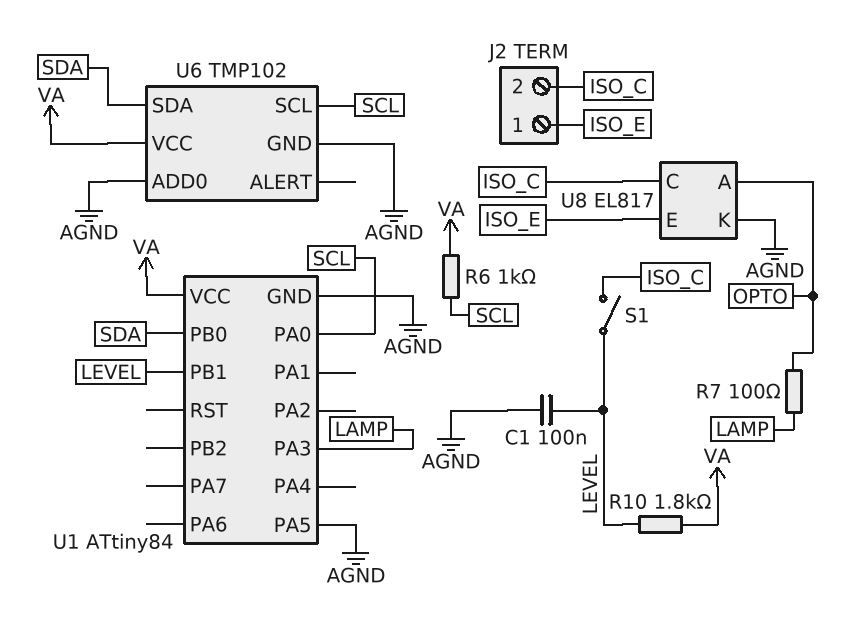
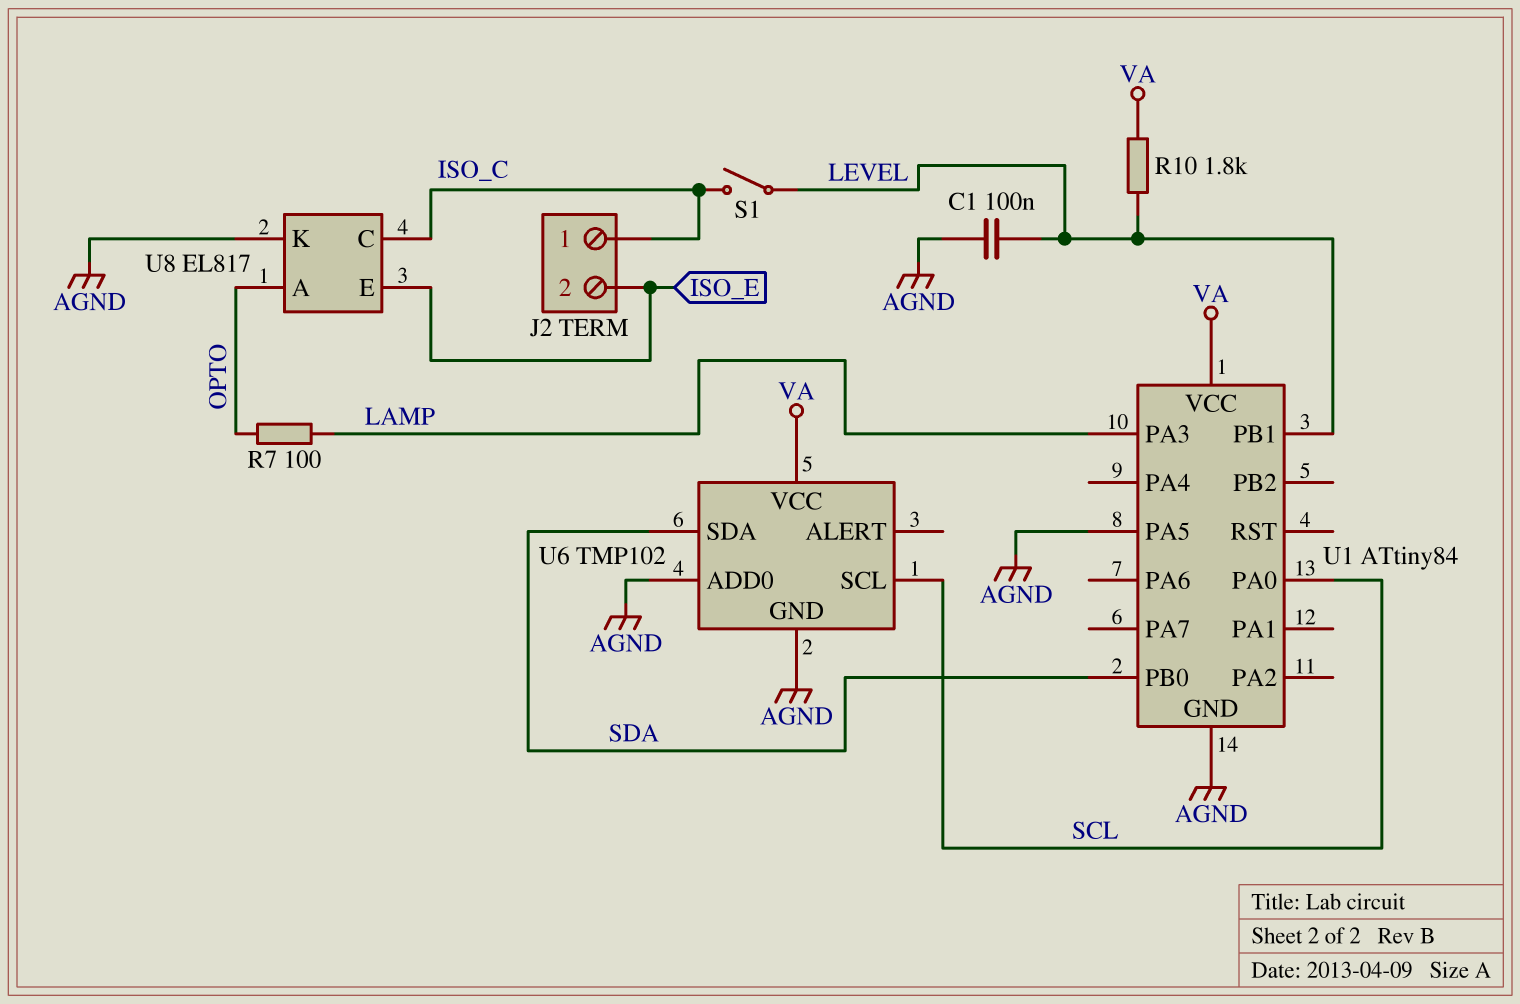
J2 pin 1: ISO_E -> ISO_C
J2 pin 2: ISO_C -> ISO_E
R6: 1k (SCL, VA) -> none

